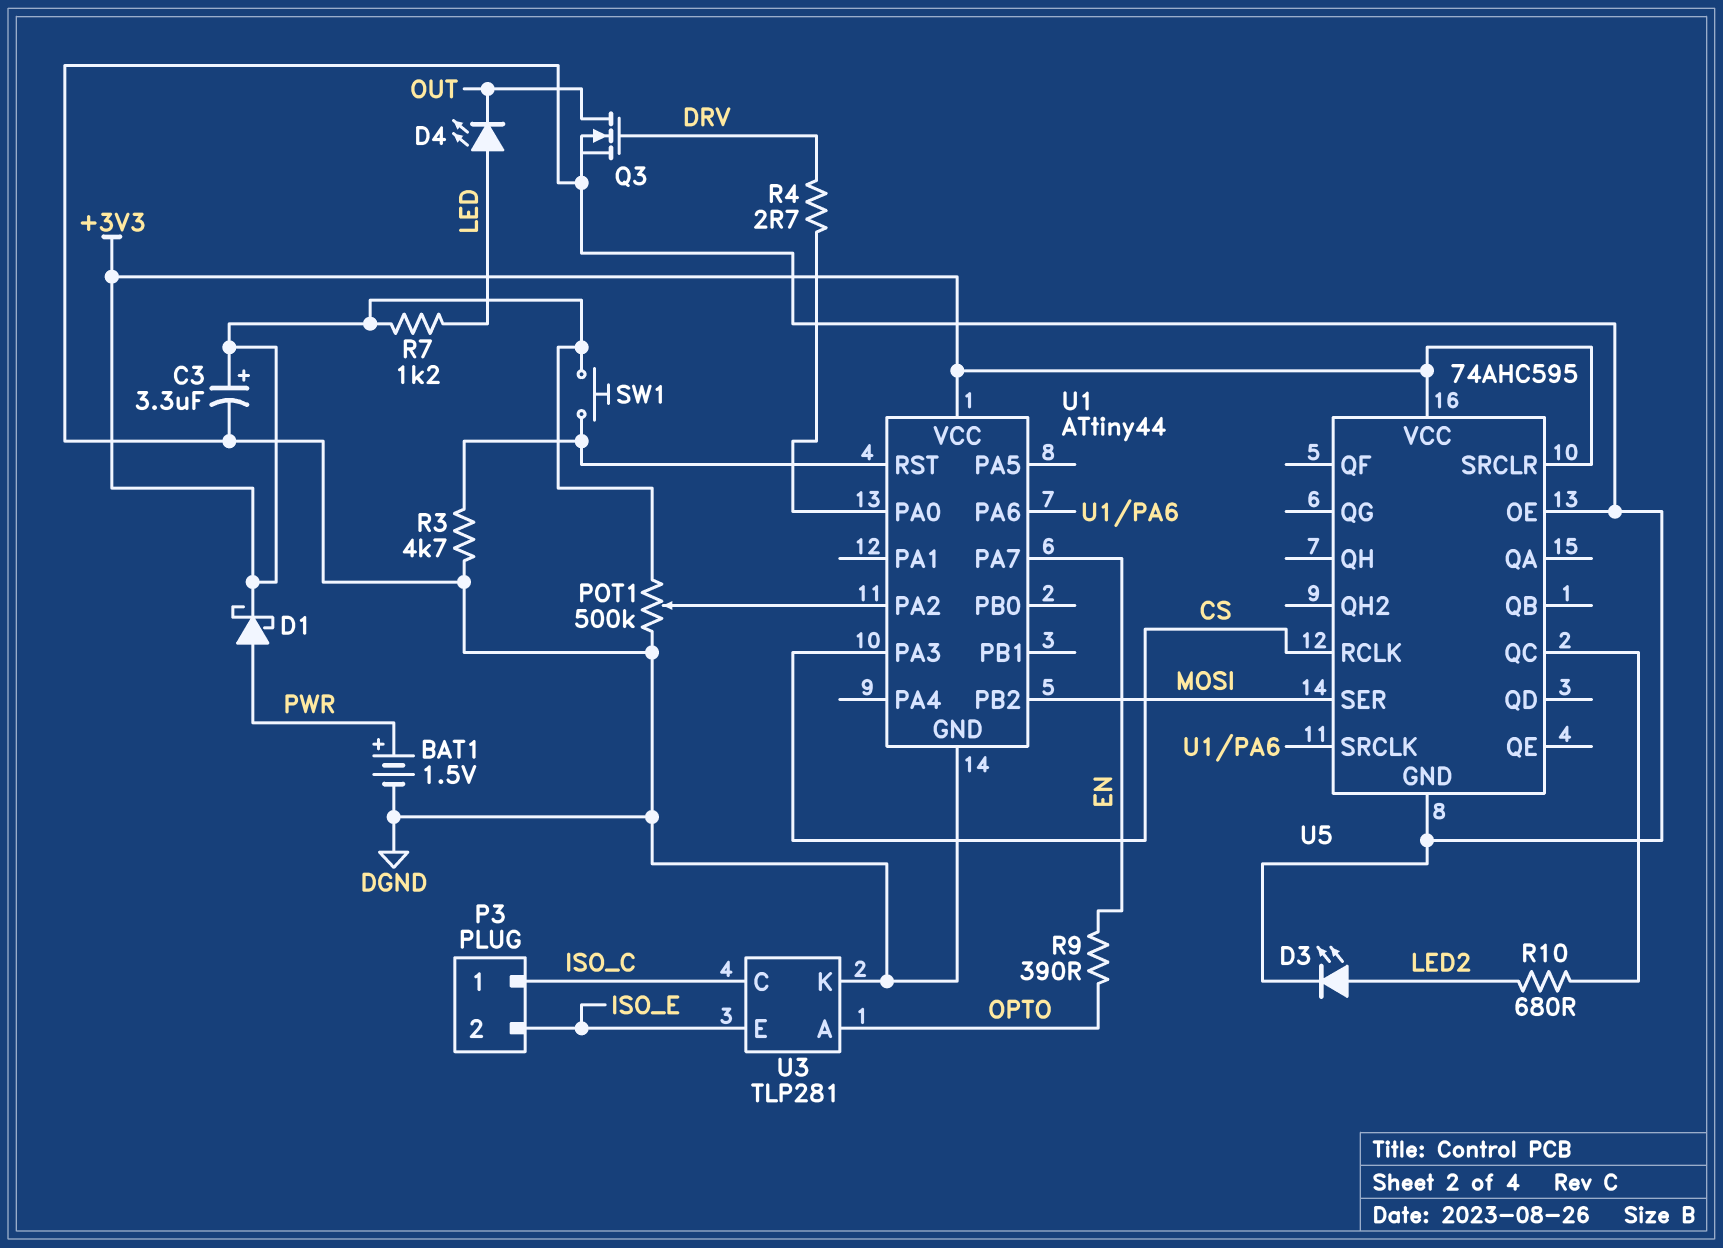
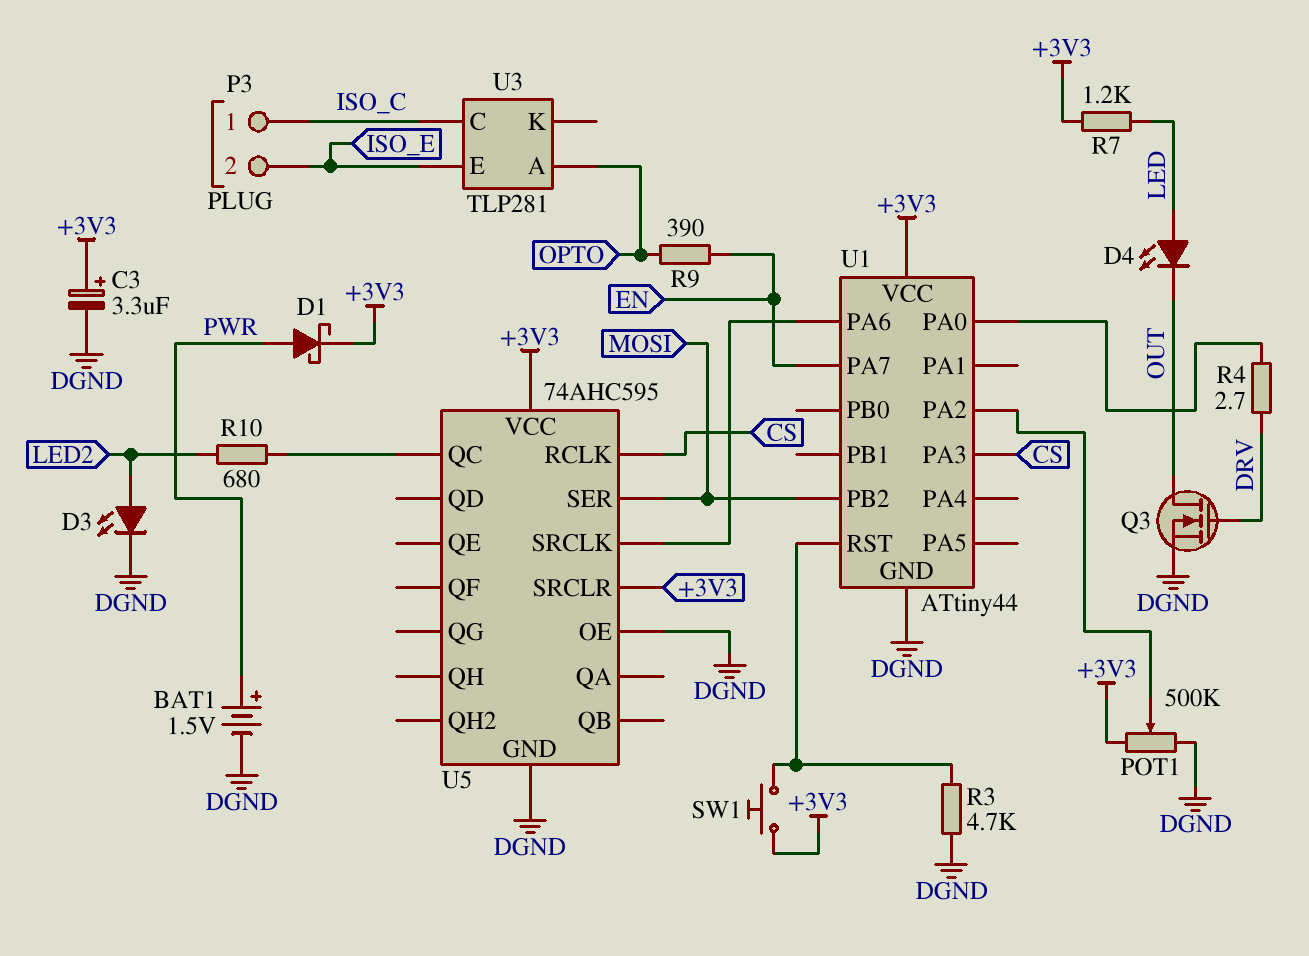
U3 pin K: DGND -> none

